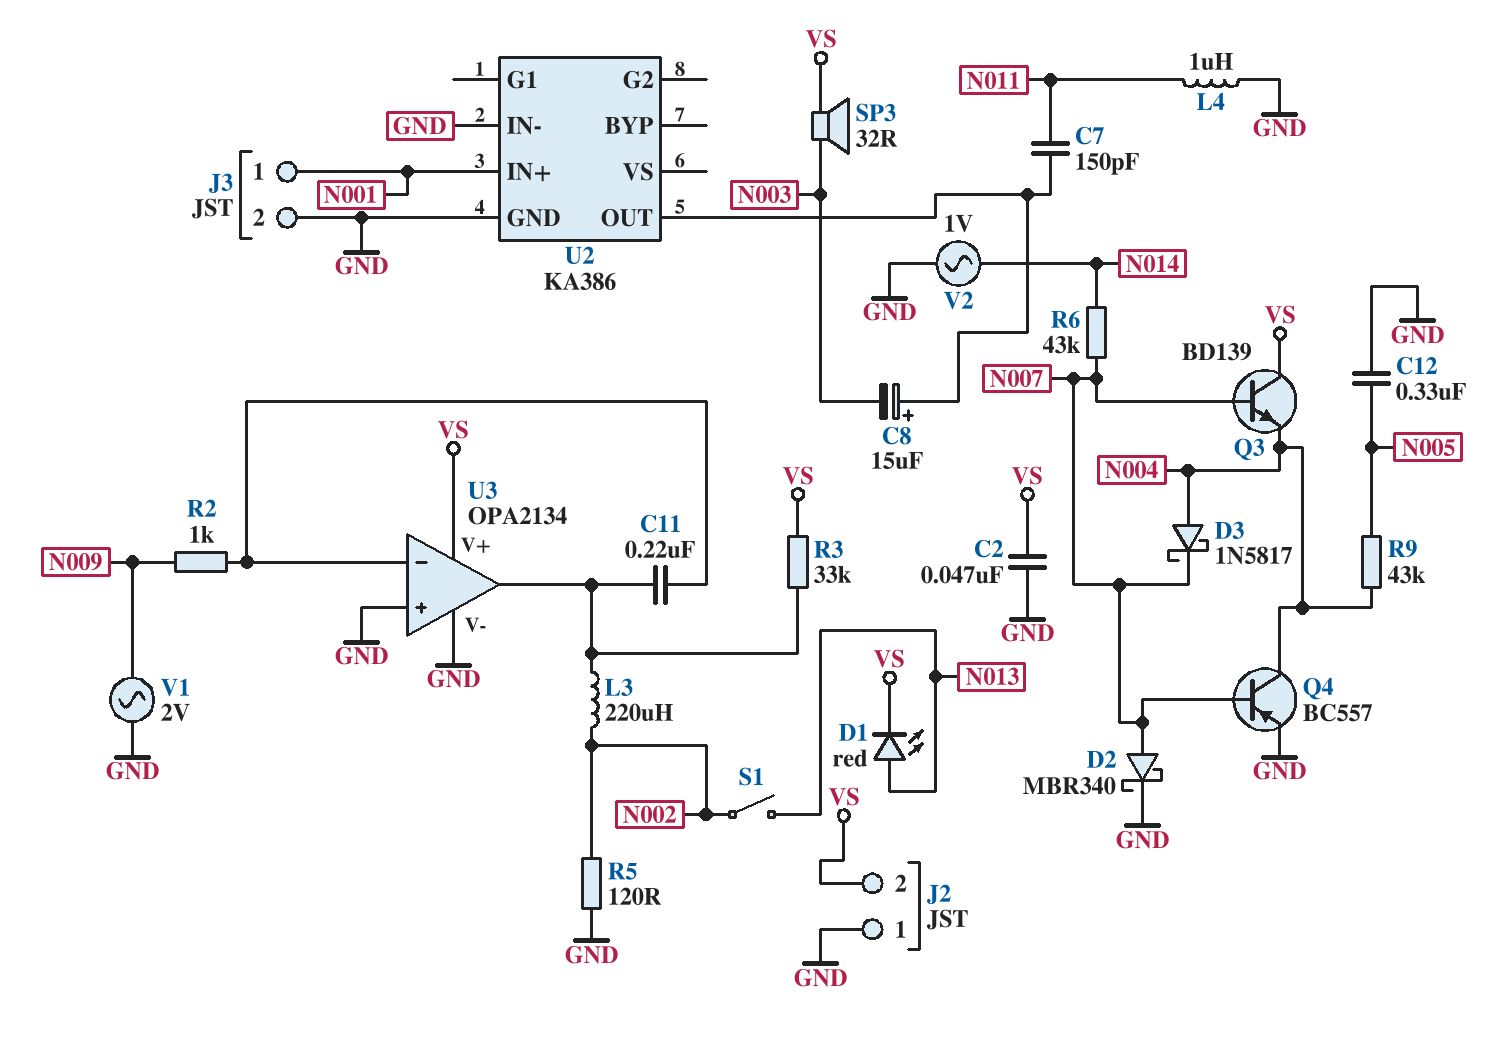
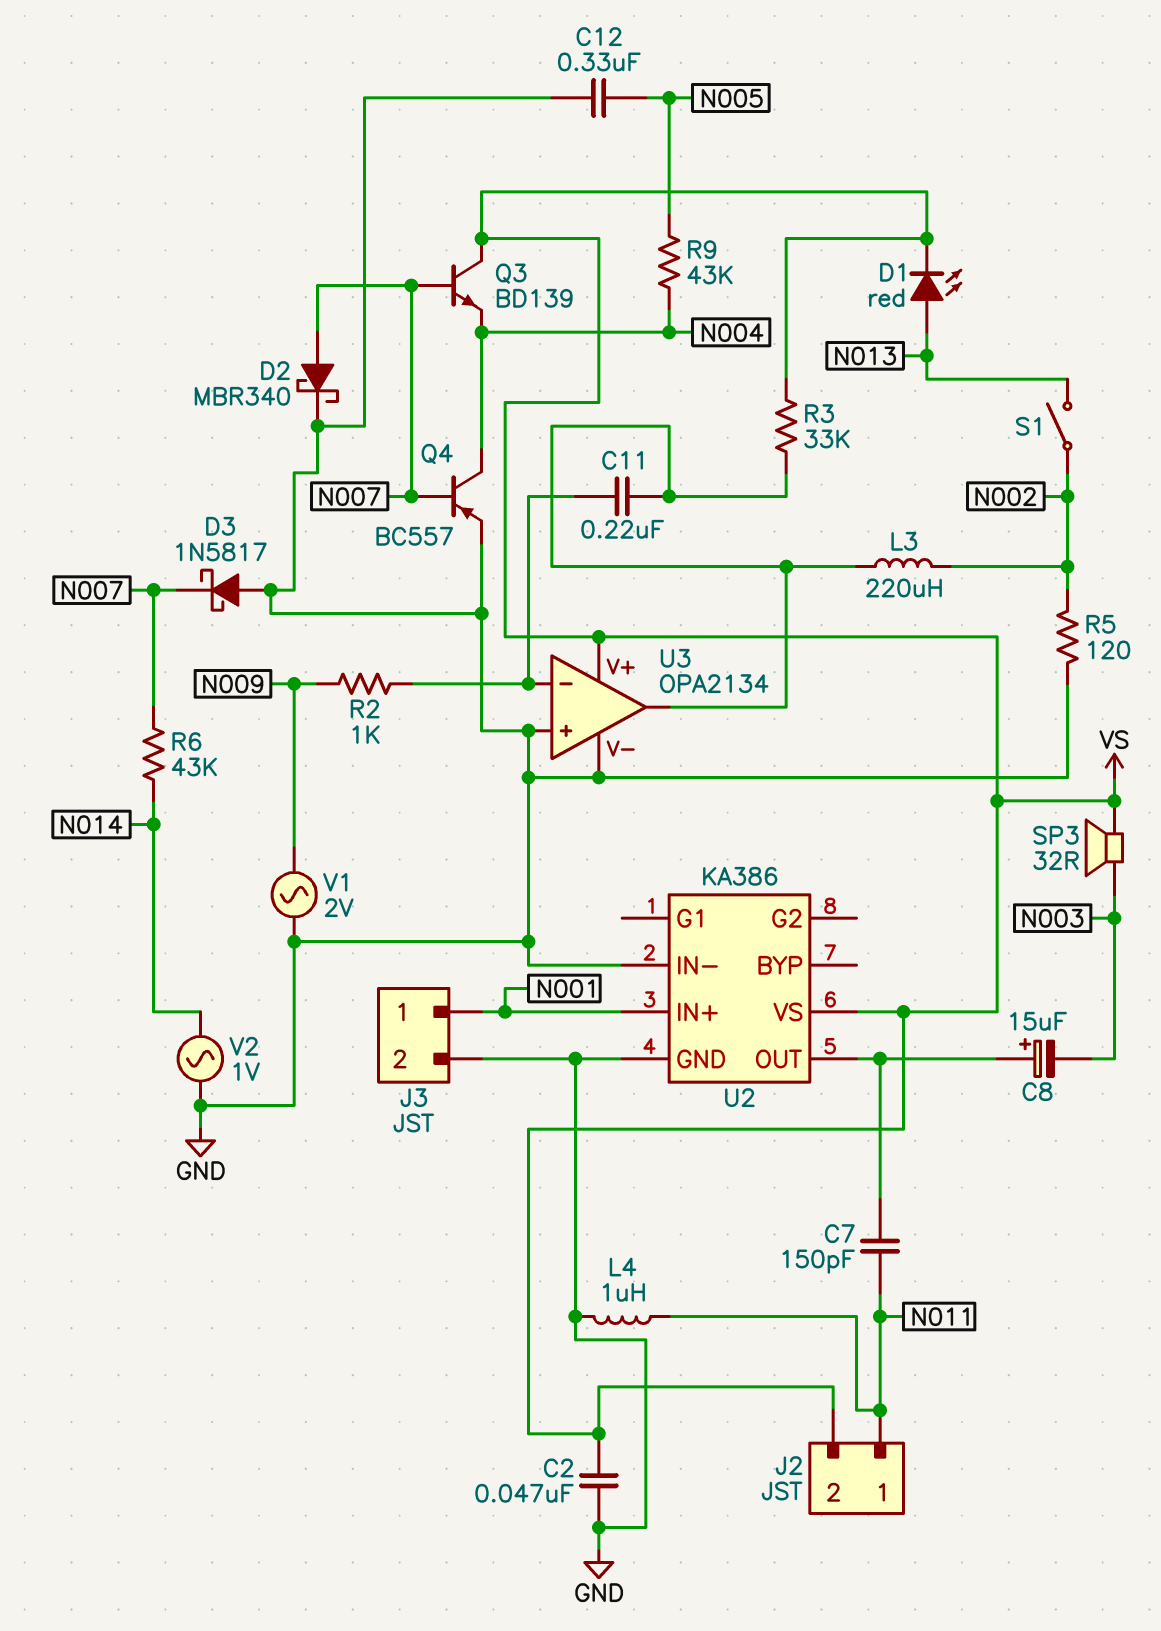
D3: schottky 1N5817 (A N004, K N007) -> schottky 1N5817 (A GND, K N007)
J2 pin 1: GND -> N011
U2 pin VS: none -> VS

